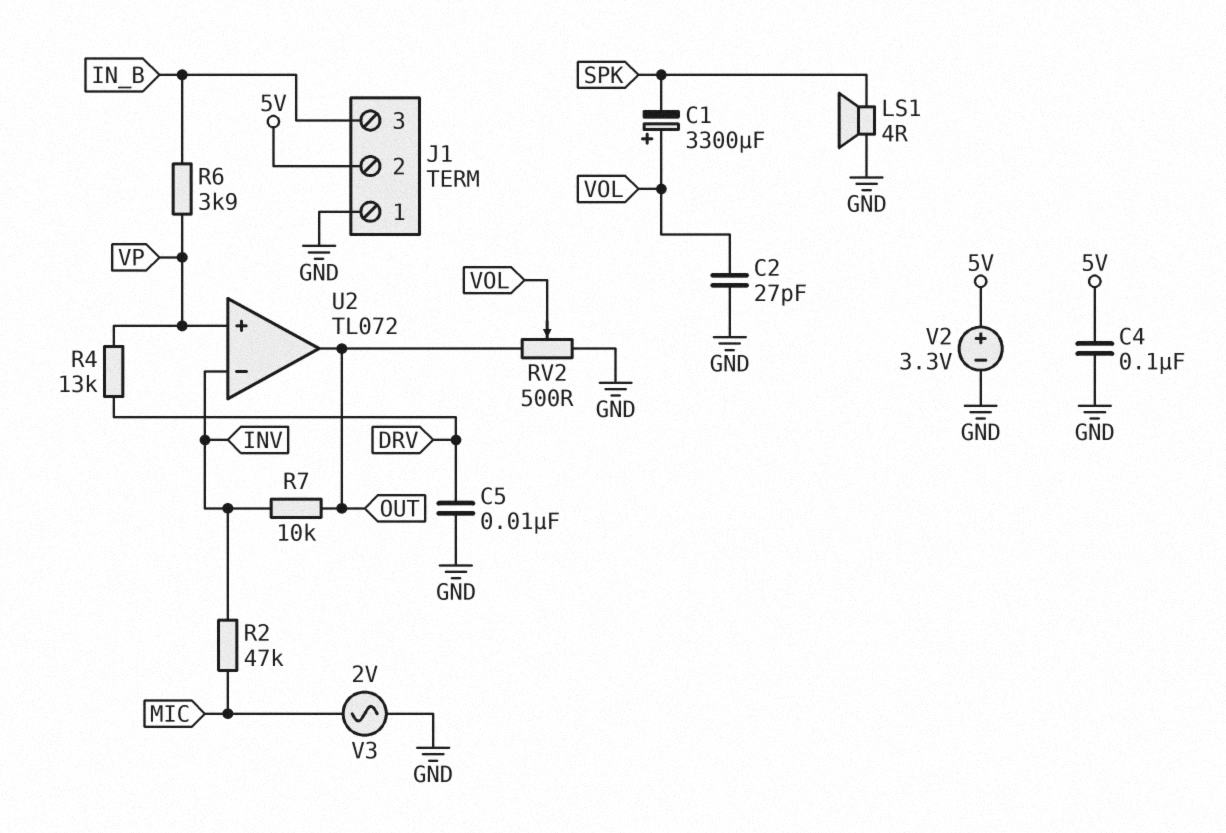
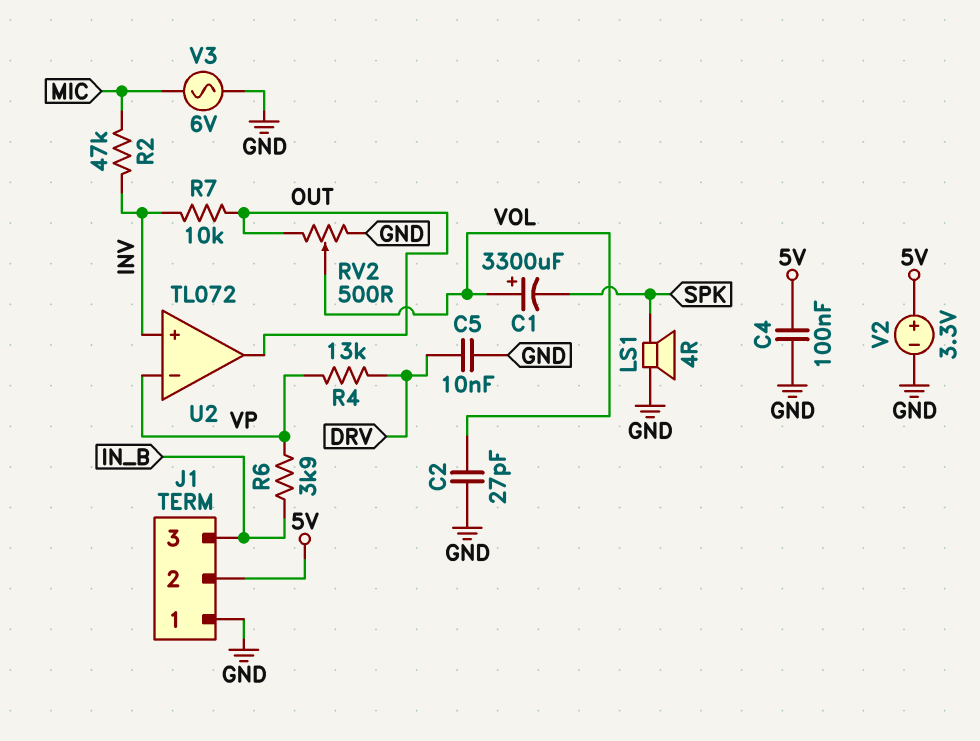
U2 pin in+: VP -> INV
U2 pin in-: INV -> VP
V3: AC 2V (GND, MIC) -> AC 6V (GND, MIC)

